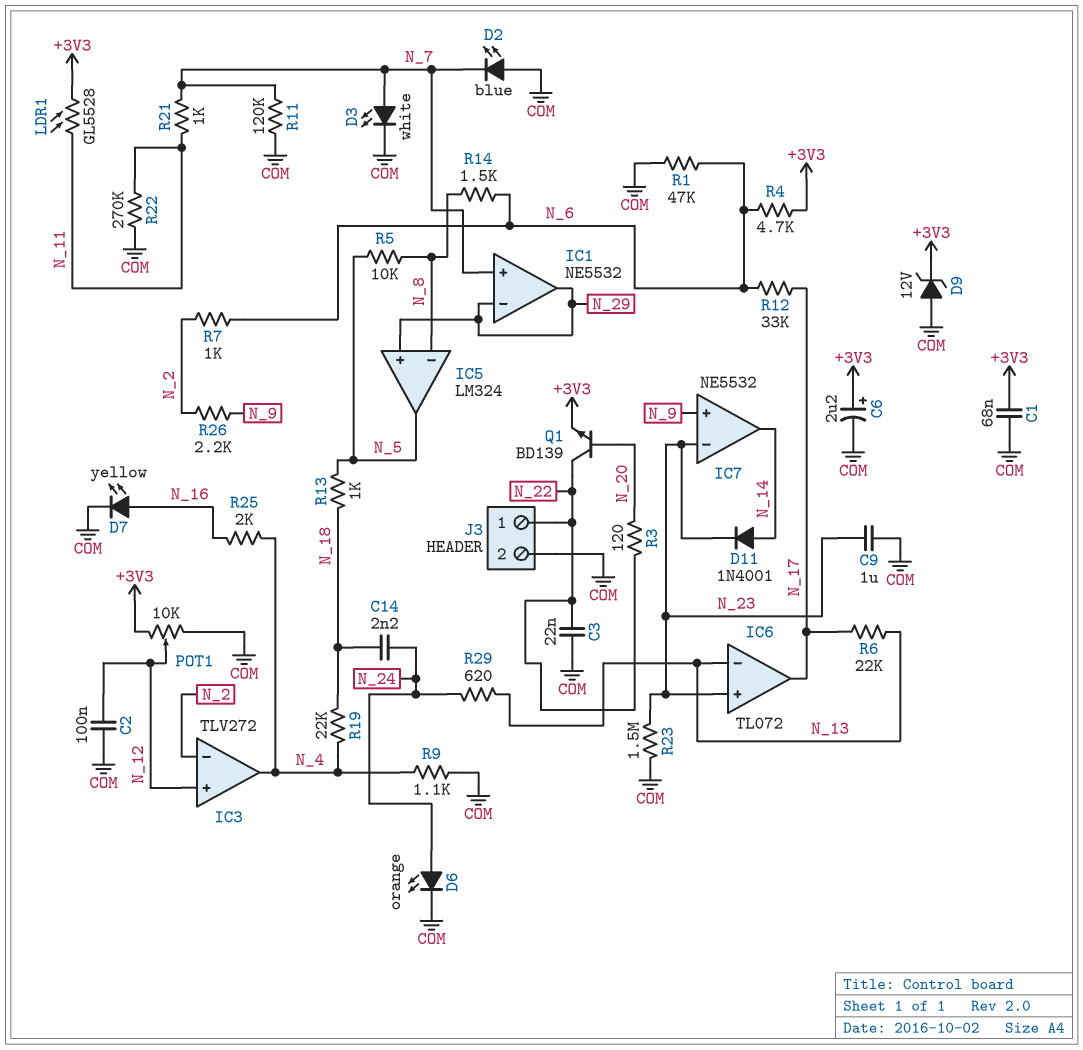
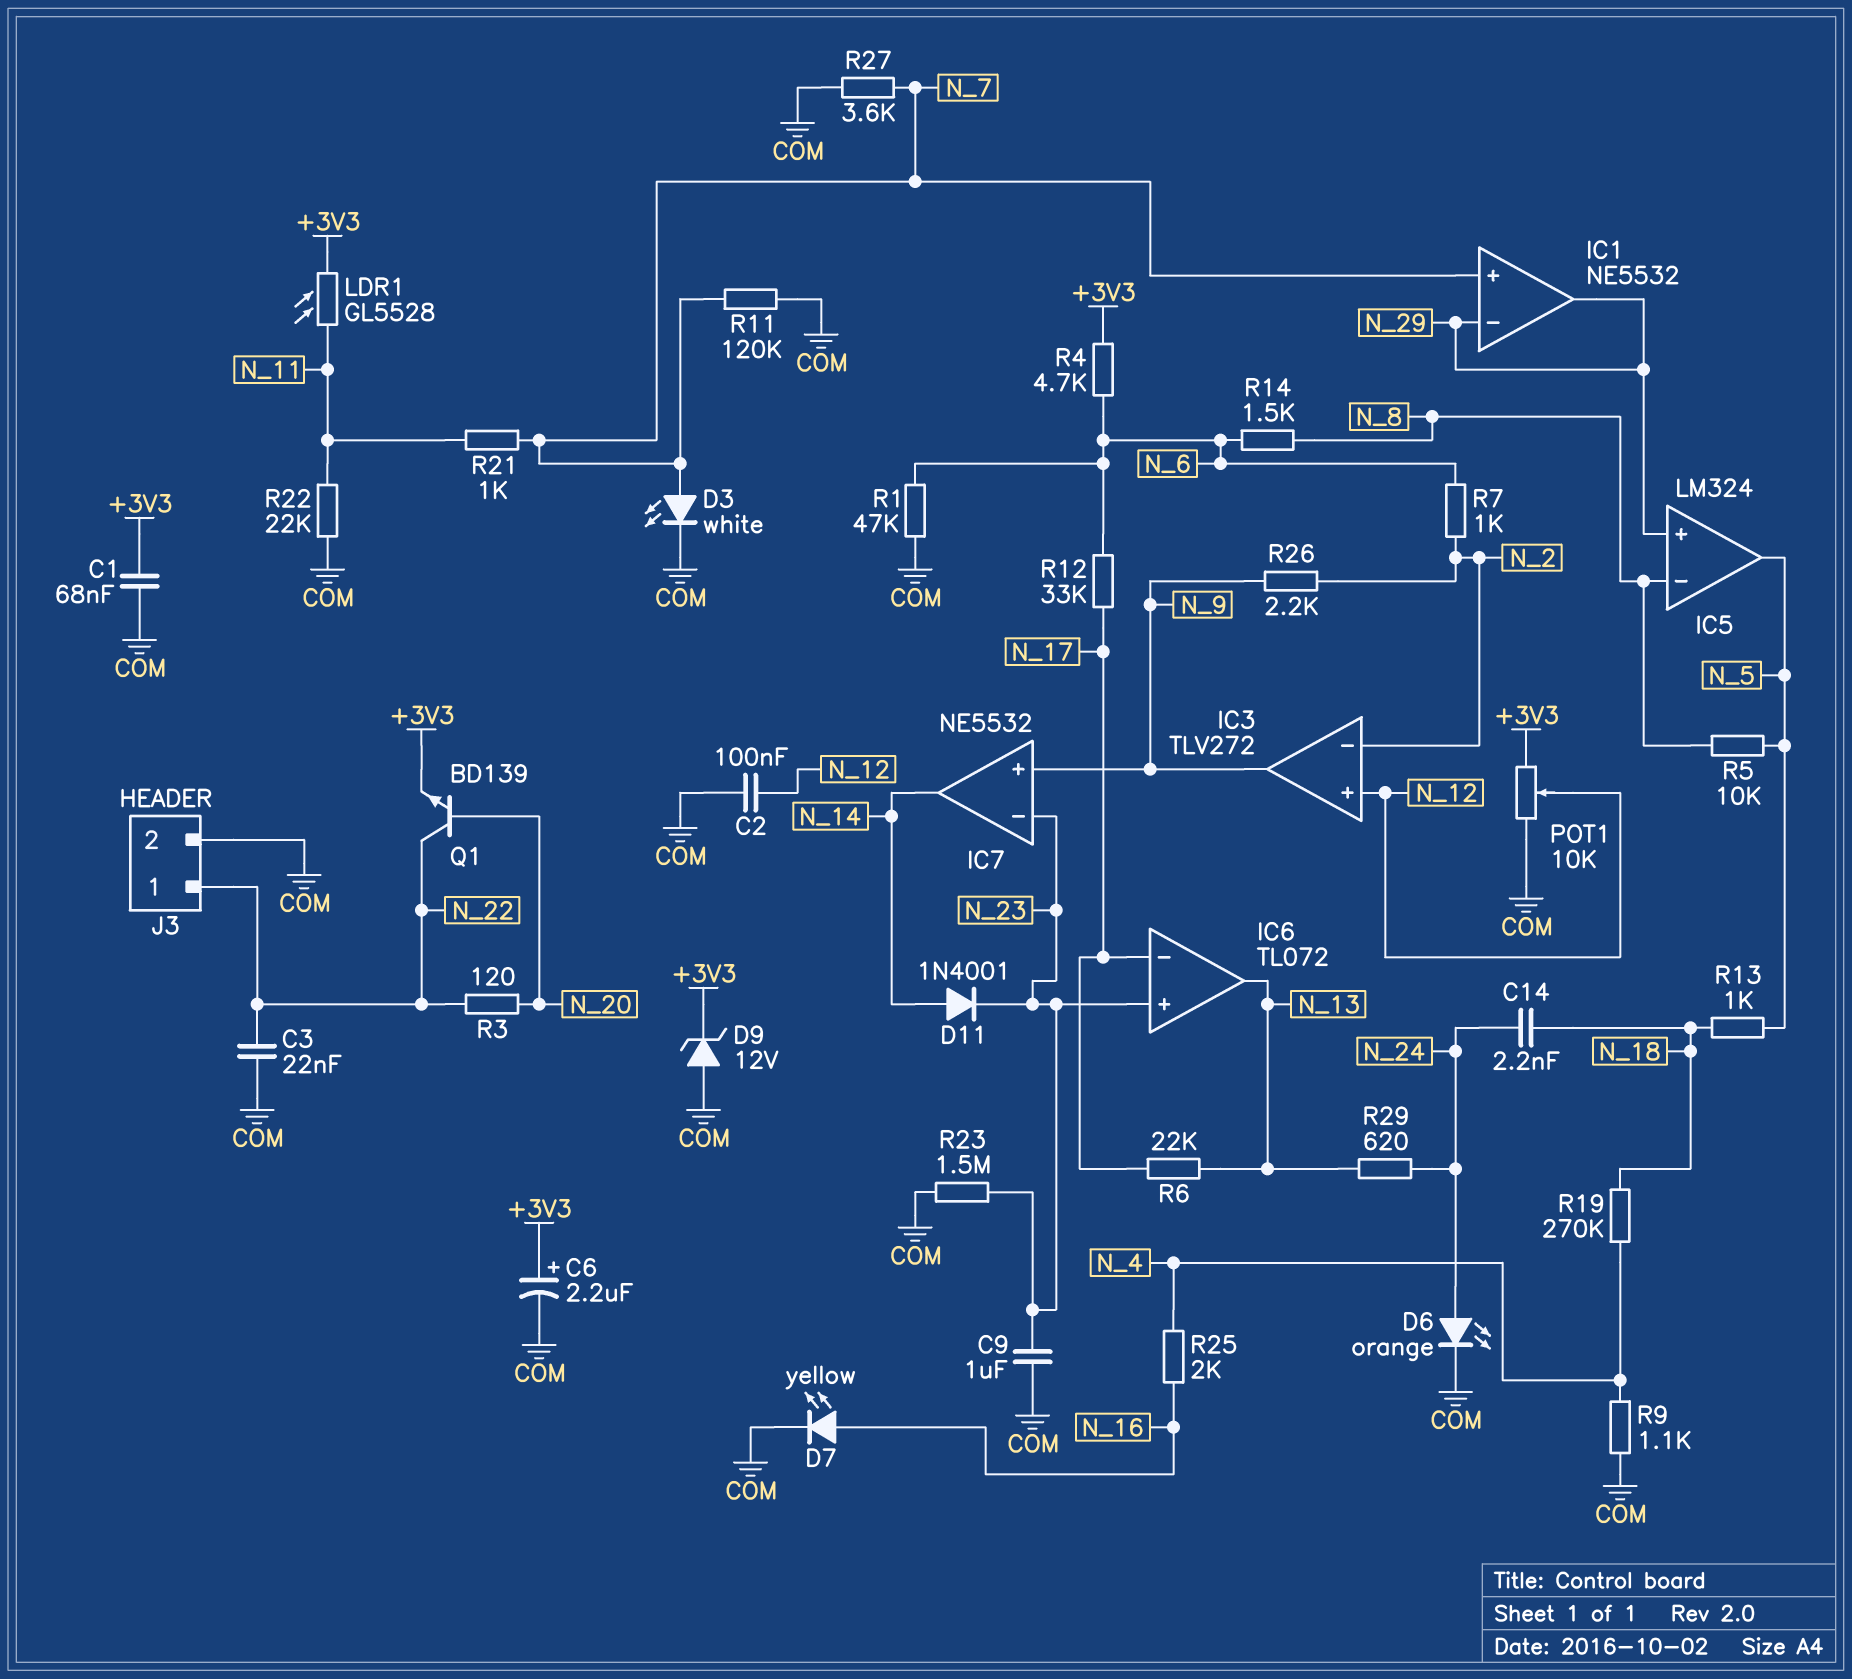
D2: LED blue (A COM, K N_7) -> none
IC3 pin out: N_4 -> N_9
IC6 pin in-: N_13 -> N_17
IC6 pin out: N_17 -> N_13
R19: 22k (N_4, N_18) -> 270k (N_4, N_18)
R22: 270k (COM, N_11) -> 22k (COM, N_11)
R27: none -> 3.6k (COM, N_7)

